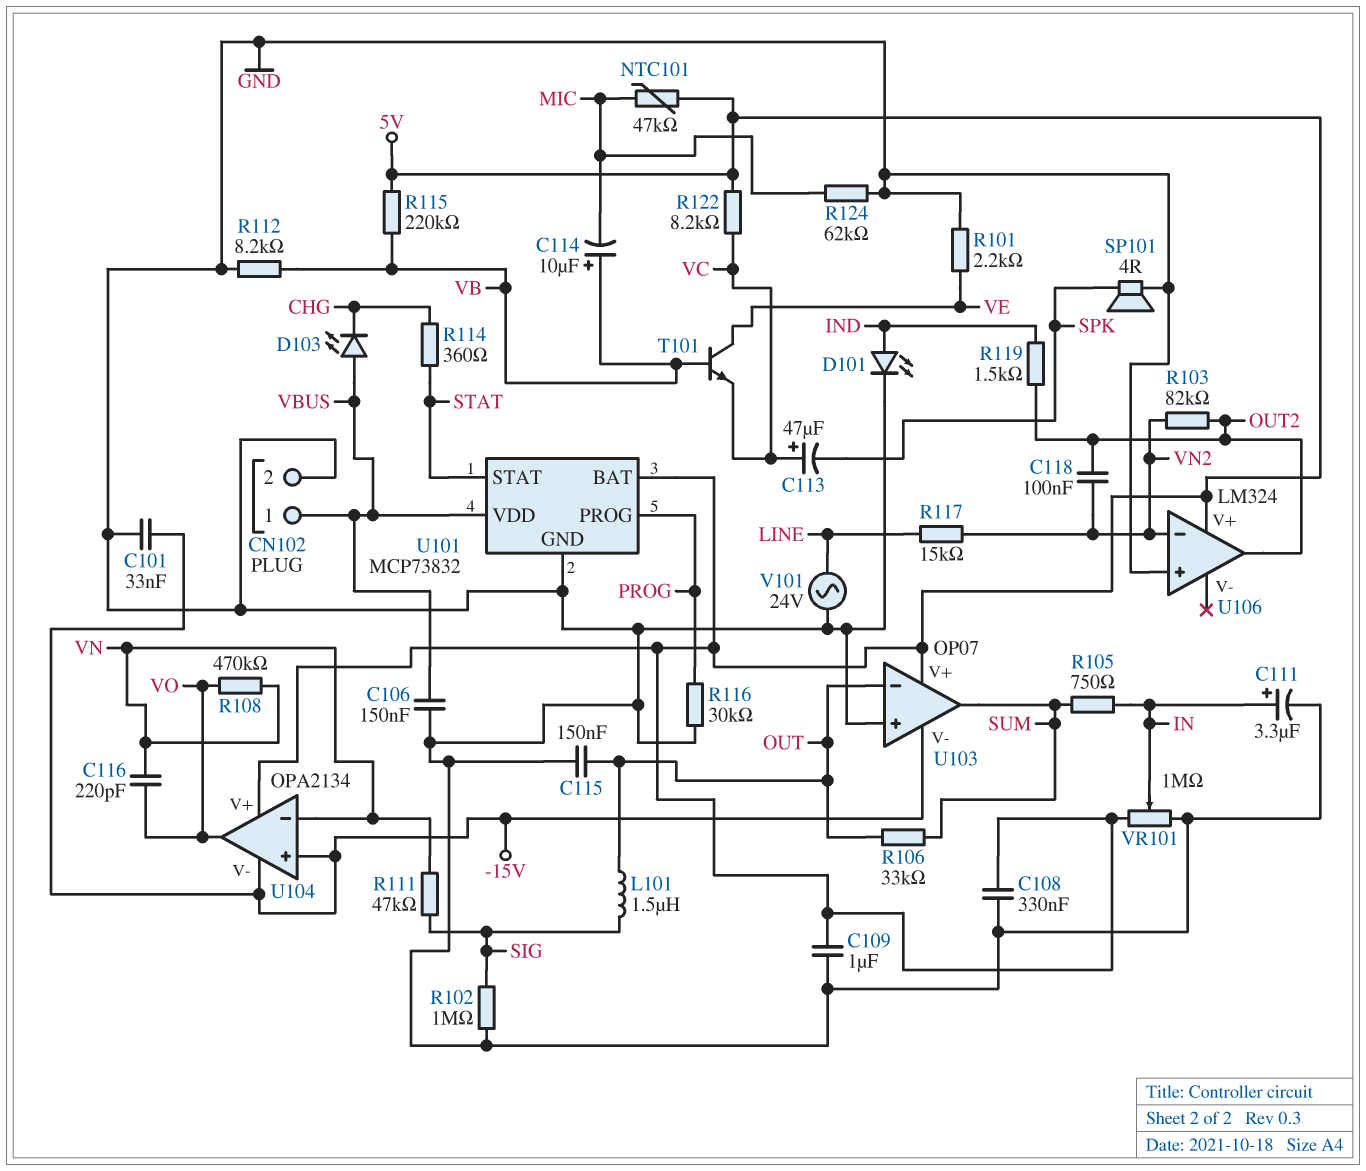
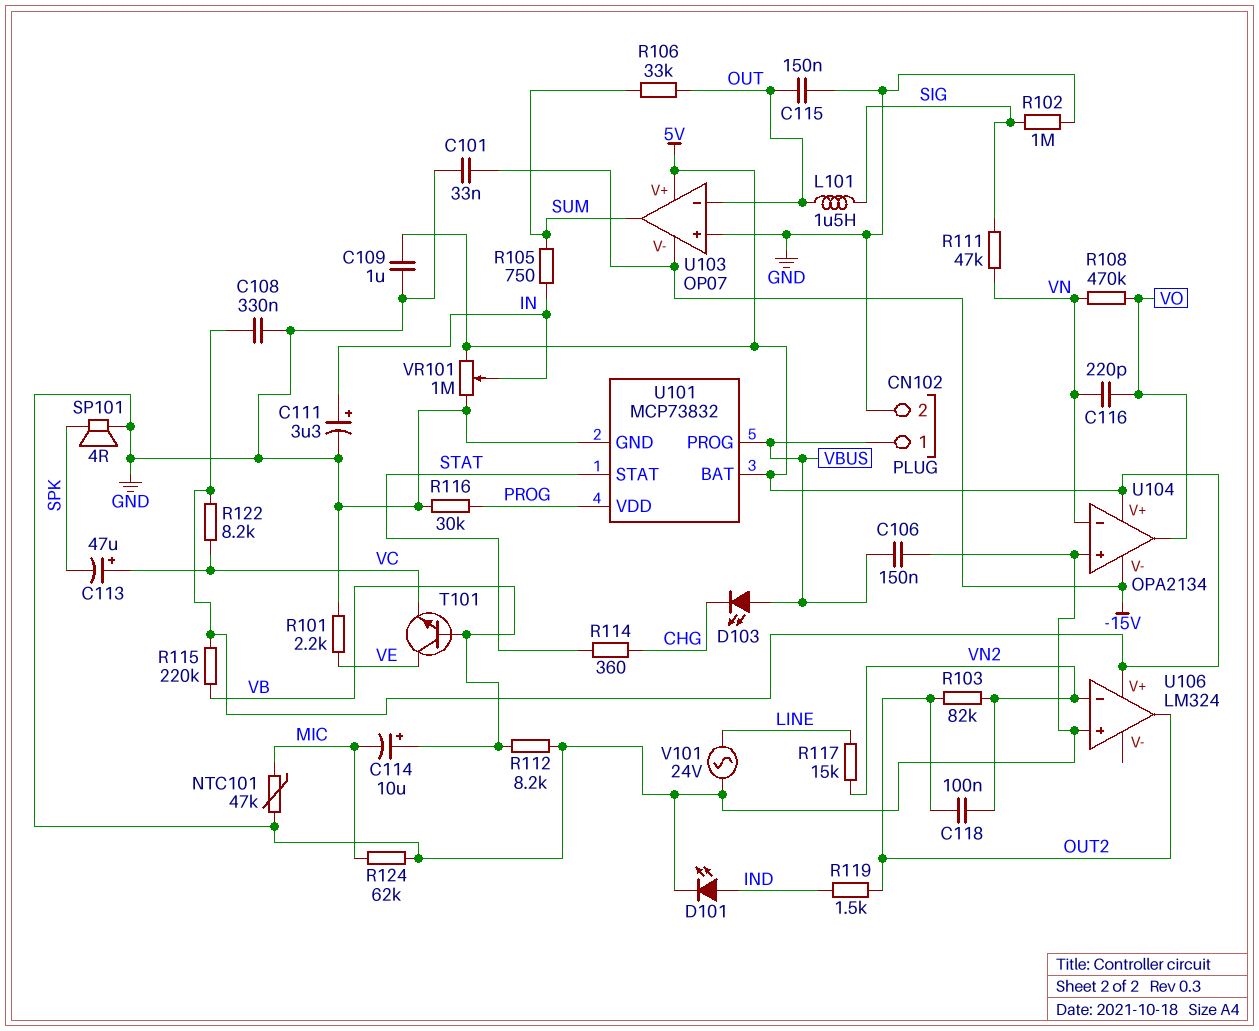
NTC101: 47k (5V, MIC) -> 47k (GND, MIC)
U101 pin PROG: PROG -> VBUS
U101 pin VDD: VBUS -> PROG
U104 pin in+: -15V -> GND

